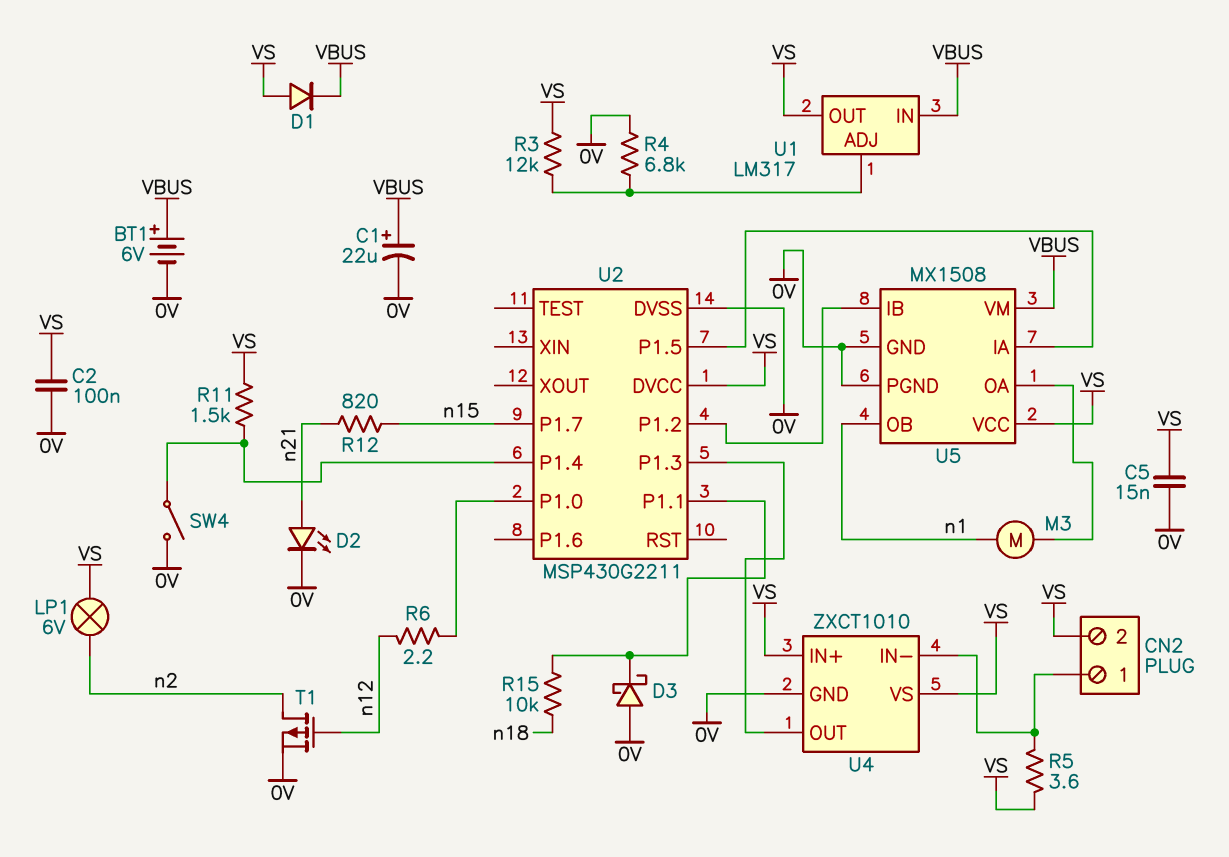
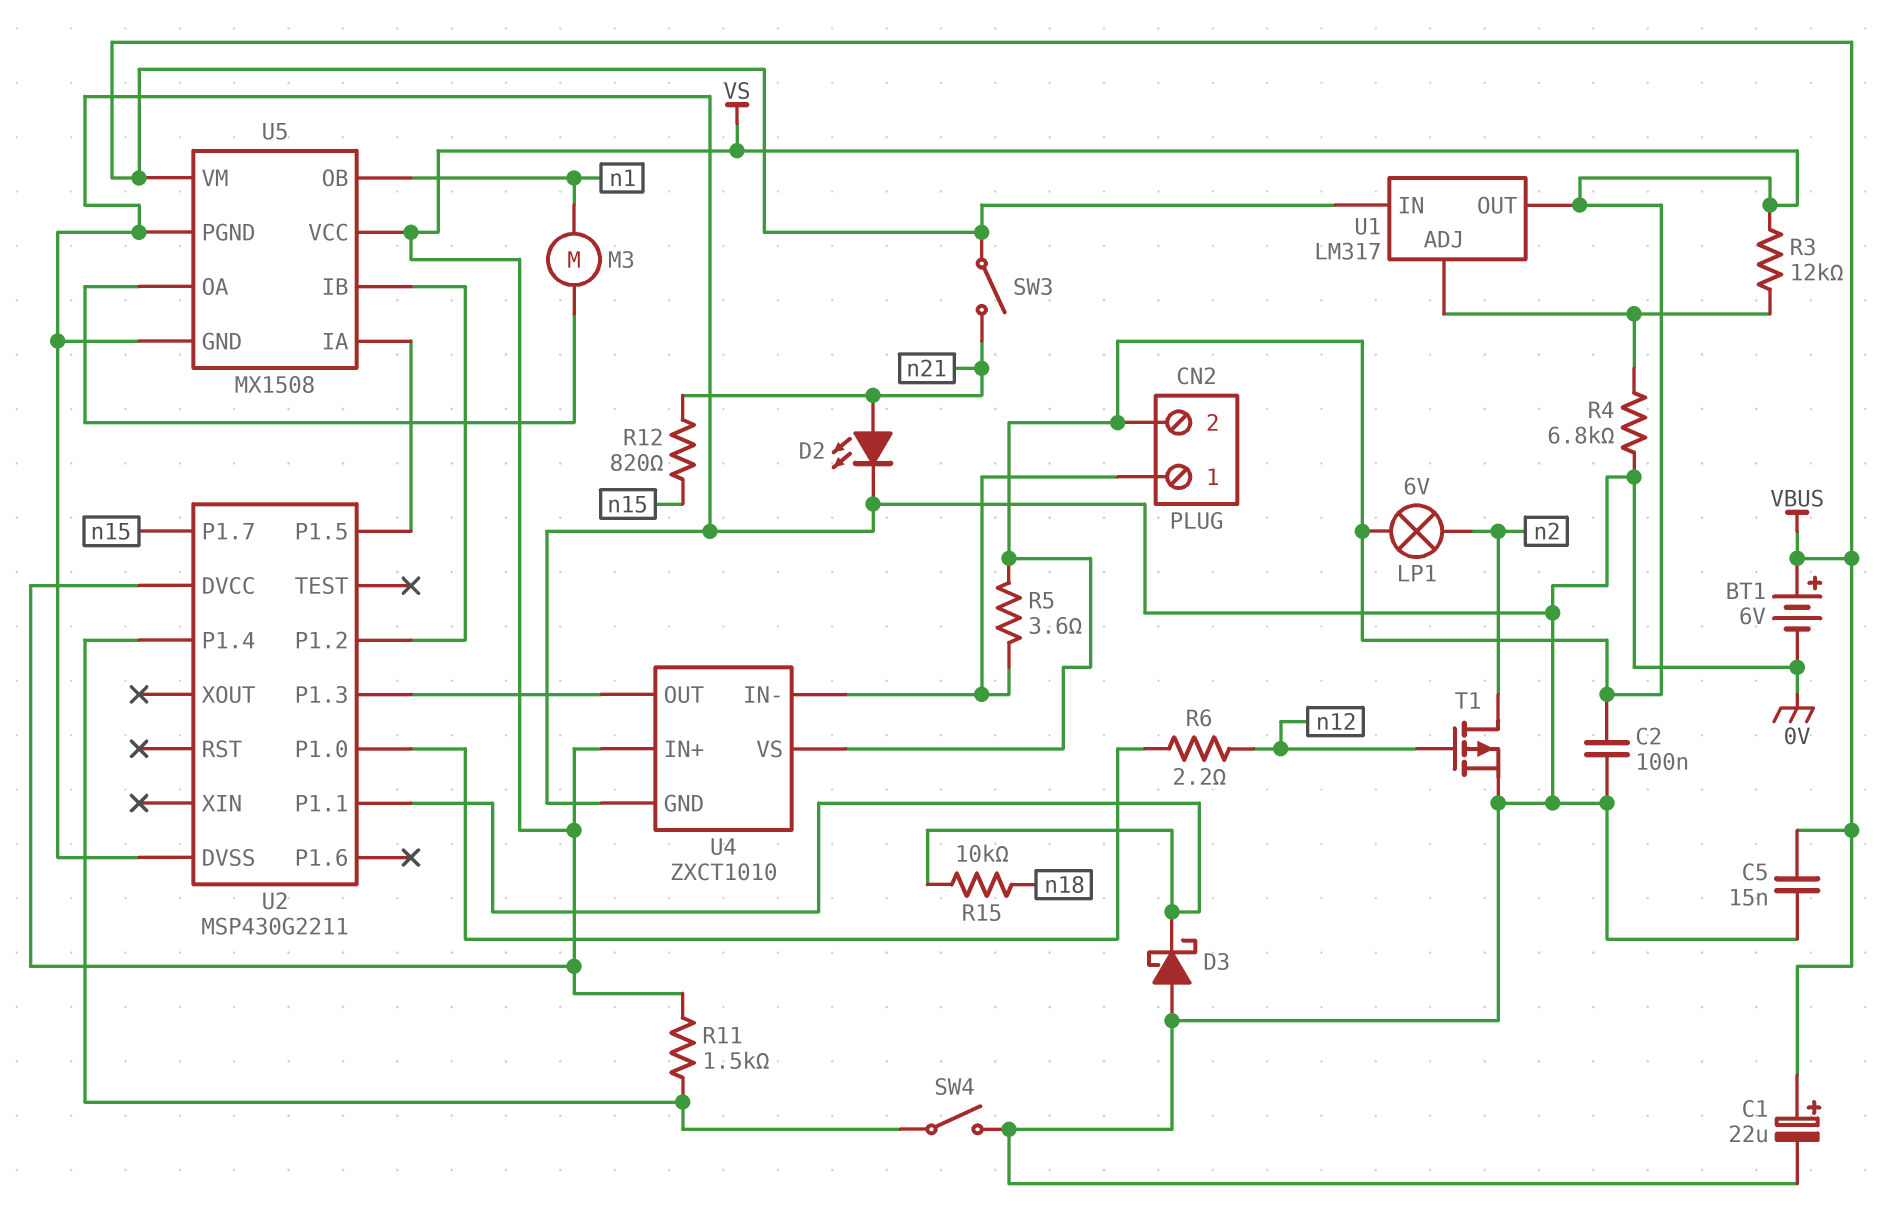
C5: 15nF (0V, VS) -> 15nF (0V, VBUS)
D1: diode (A VS, K VBUS) -> none
SW3: none -> switch (VBUS, n21)

